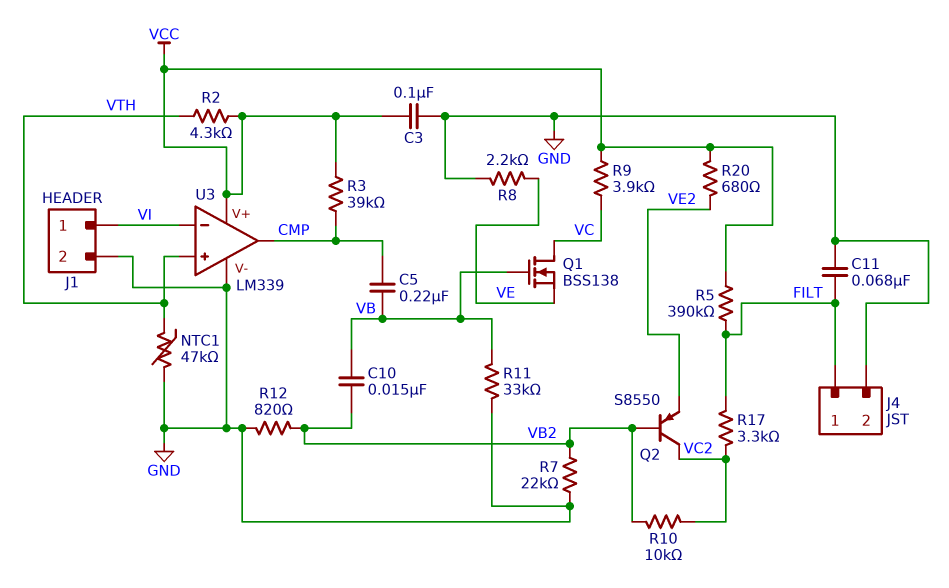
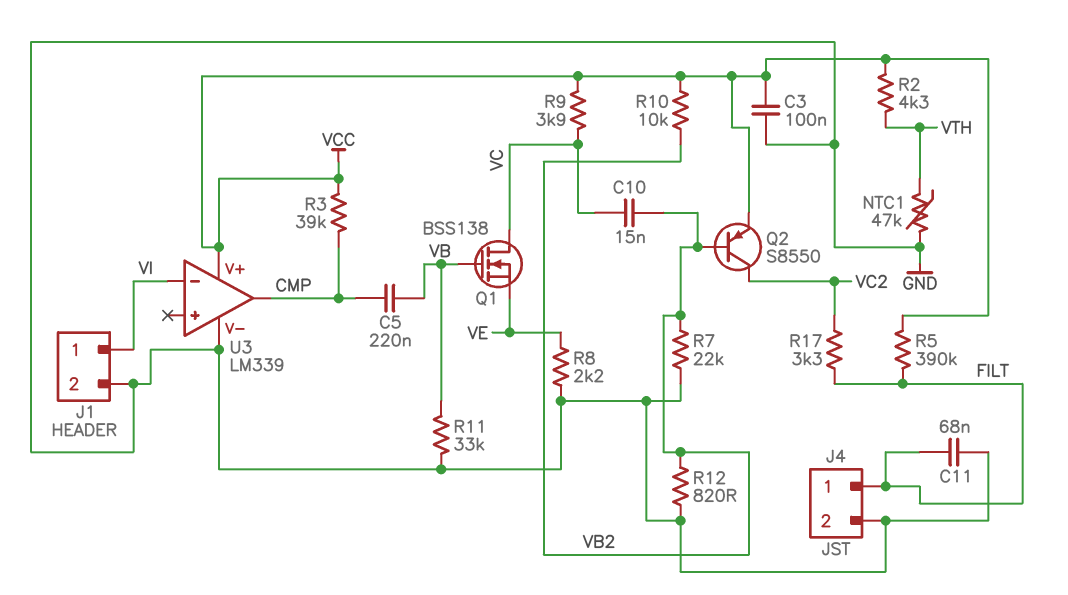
C10: 15nF (VB, VB2) -> 15nF (VB2, VC)
Q2: PNP S8550 (B VB2, C VC2, E VE2) -> PNP S8550 (B VB2, C VC2, E VCC)
R10: 10k (VB2, VC2) -> 10k (VB2, VCC)
R20: 680 (VCC, VE2) -> none
U3 pin in+: VTH -> none

